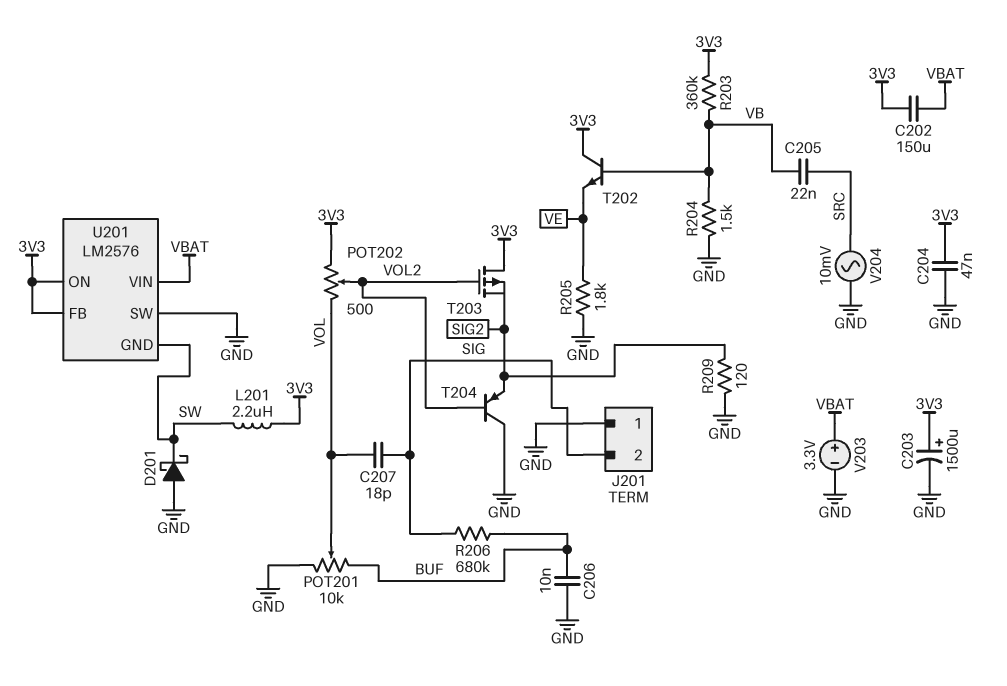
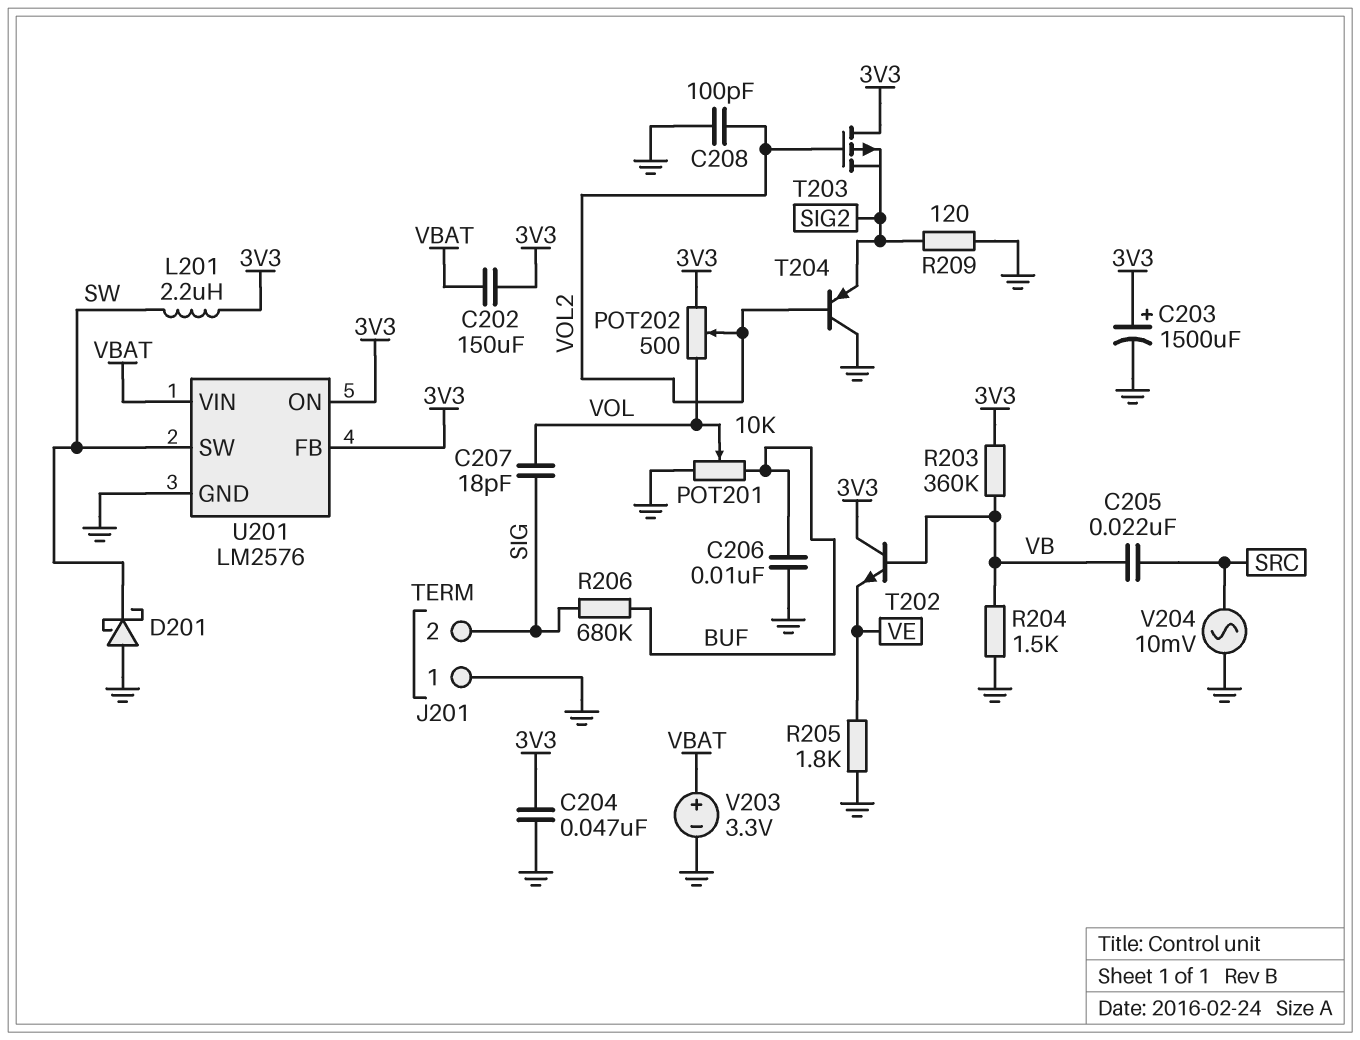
C208: none -> 100pF (GND, VOL2)
U201 pin GND: SW -> GND
U201 pin SW: GND -> SW

